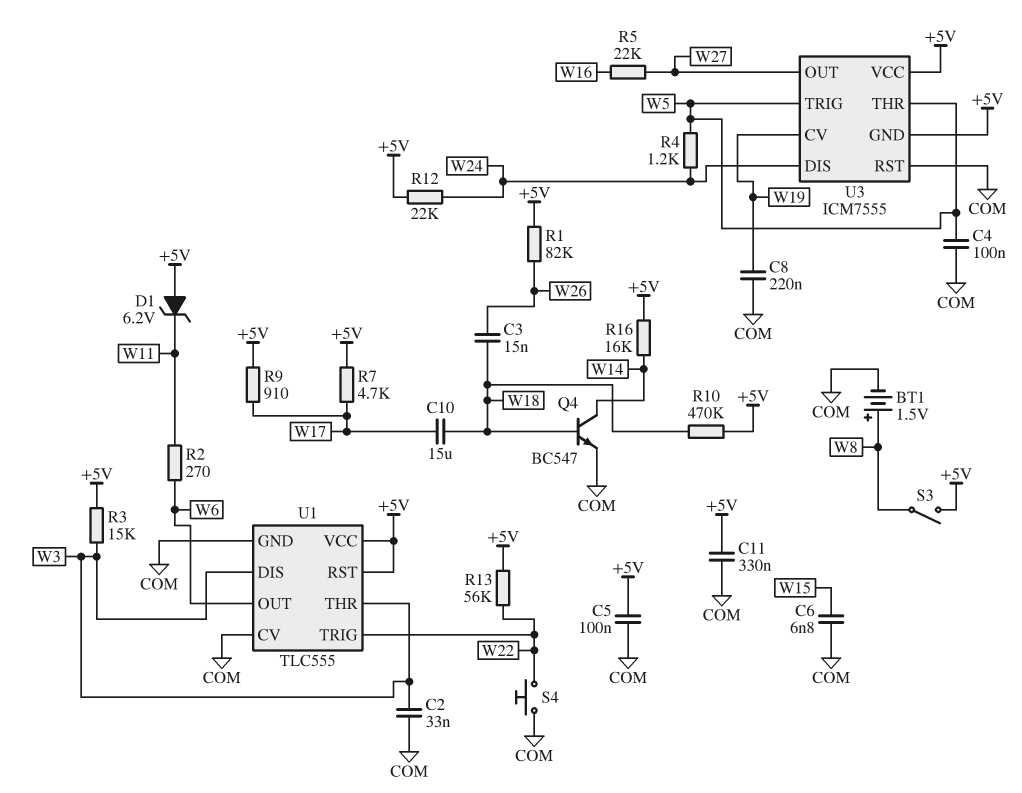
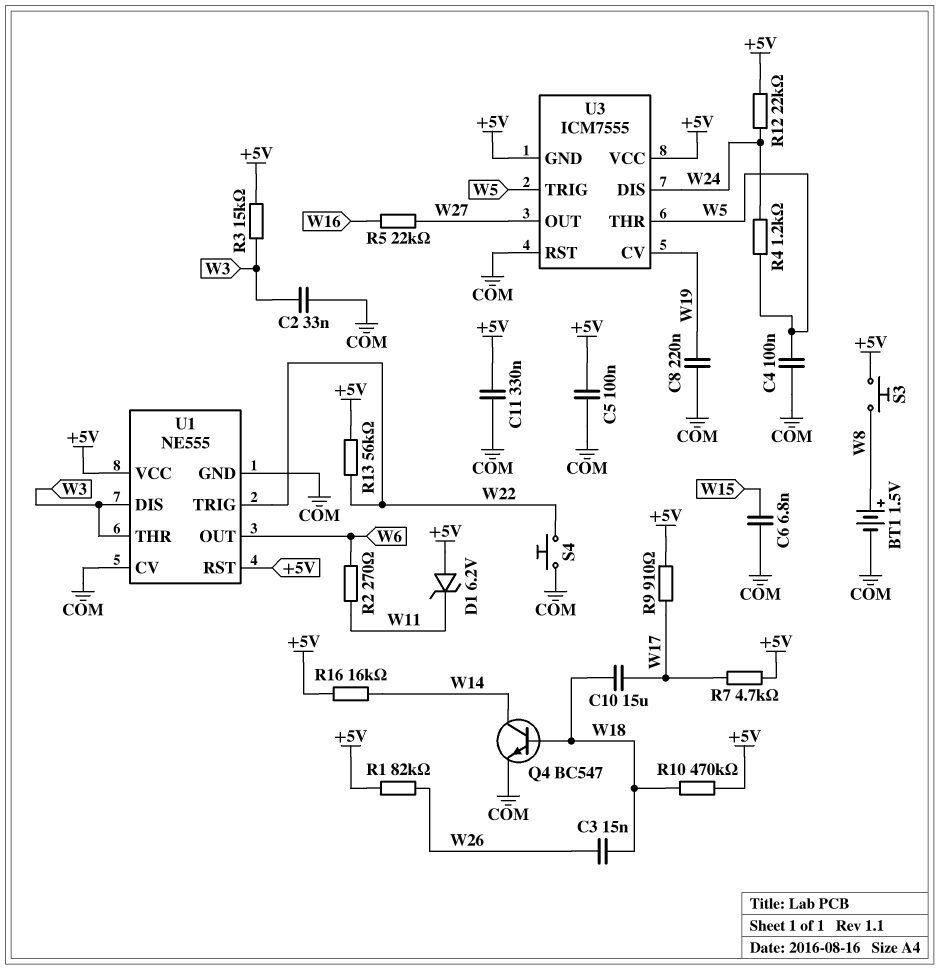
S3: switch (+5V, W8) -> button (+5V, W8)
U1: TLC555 -> NE555

